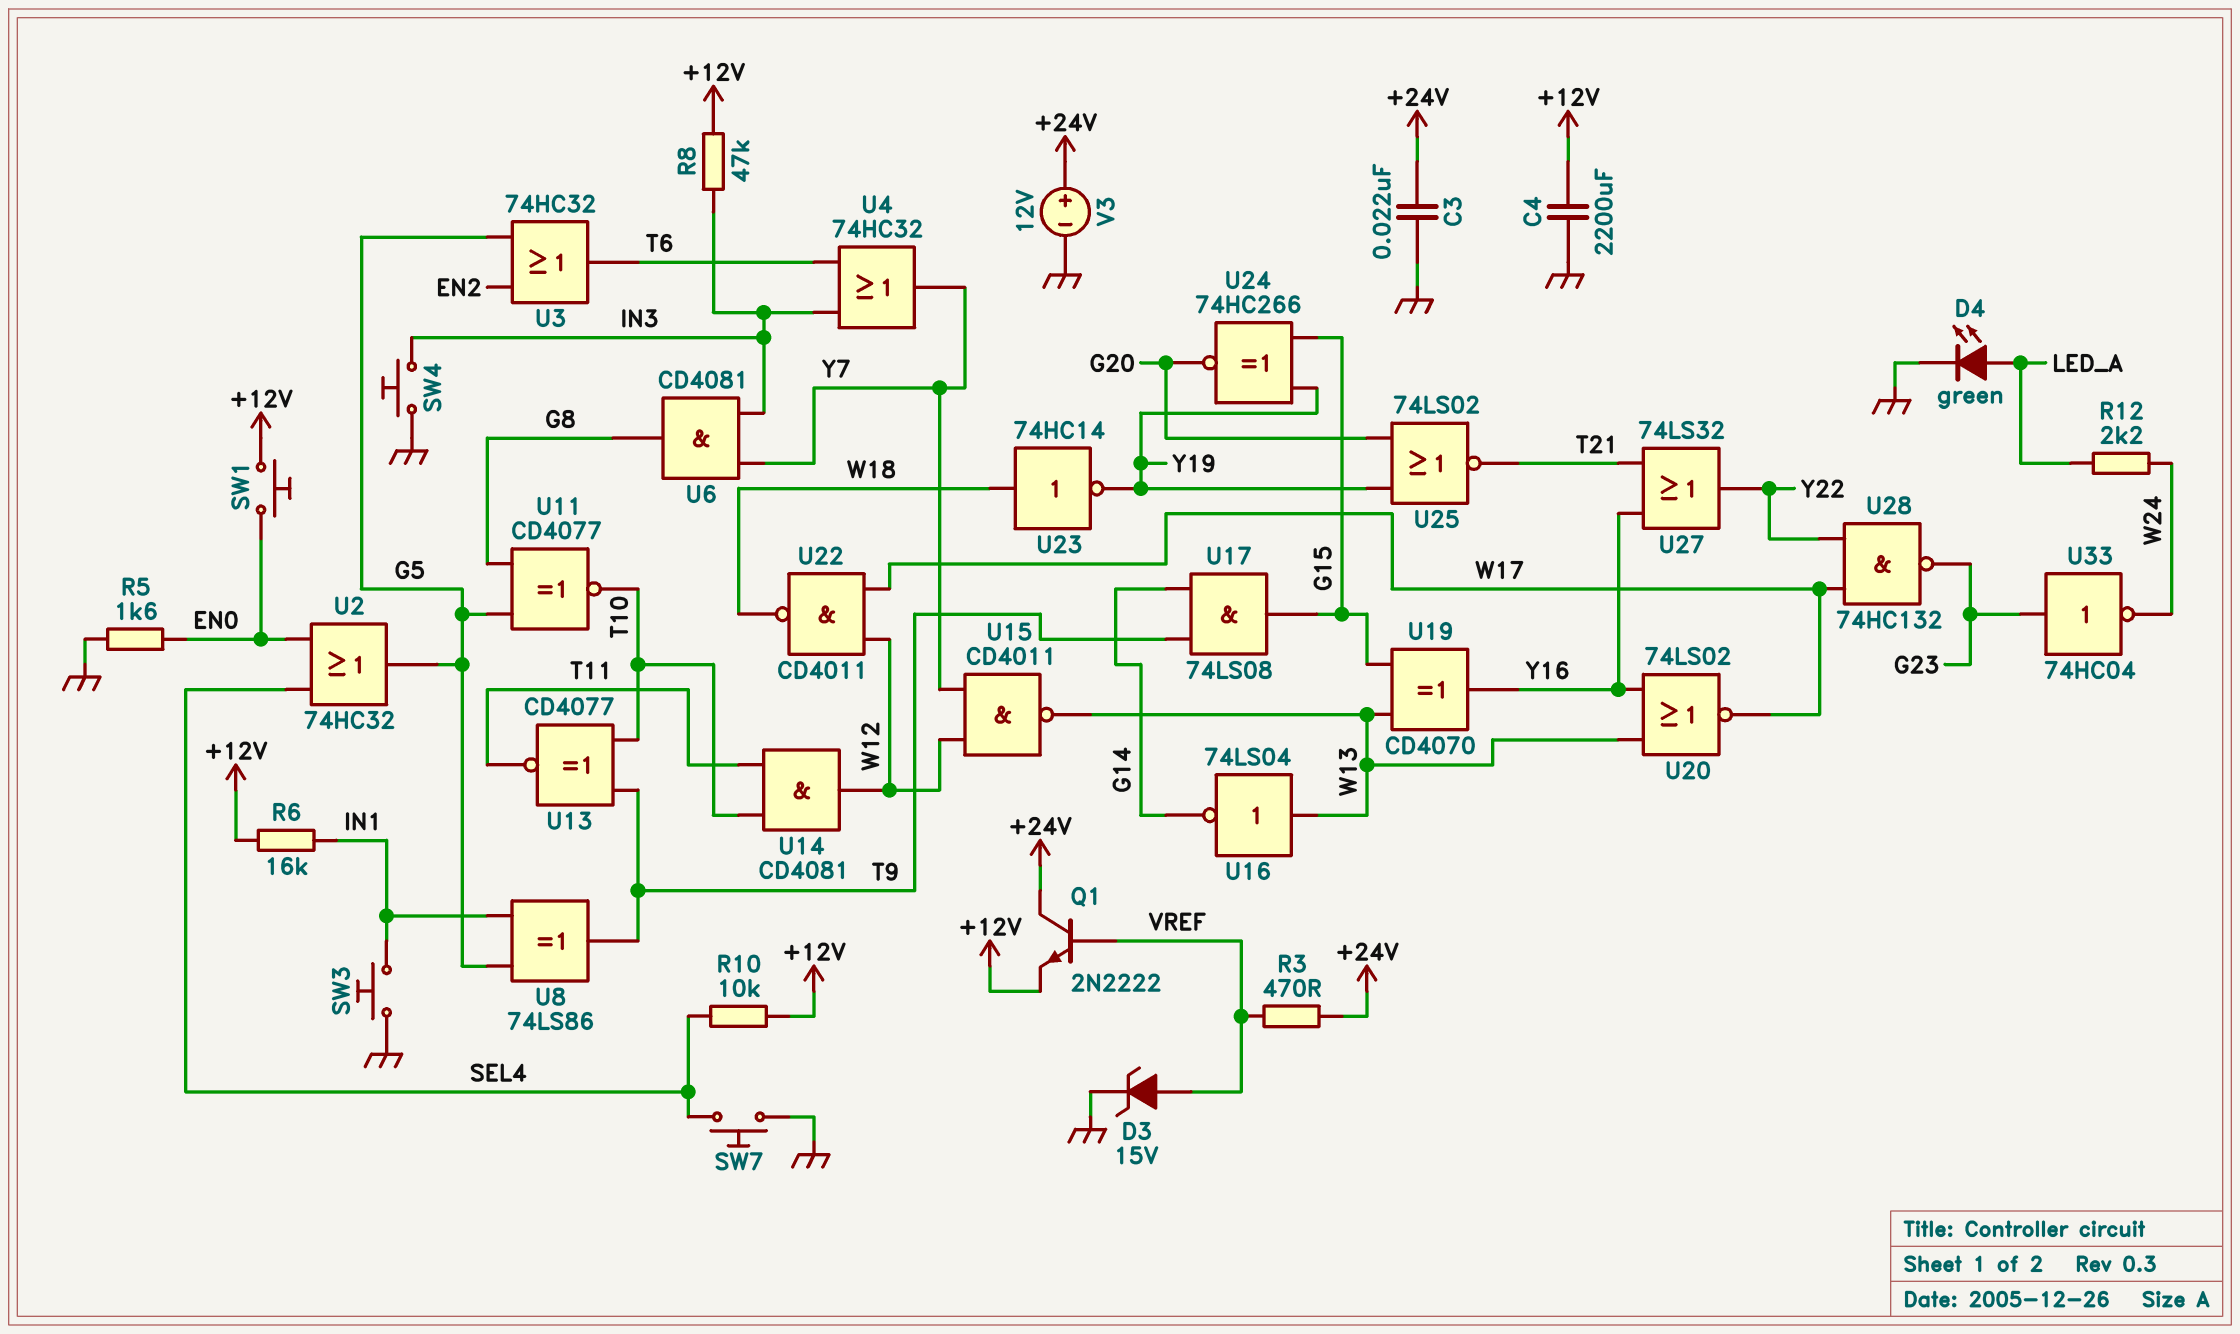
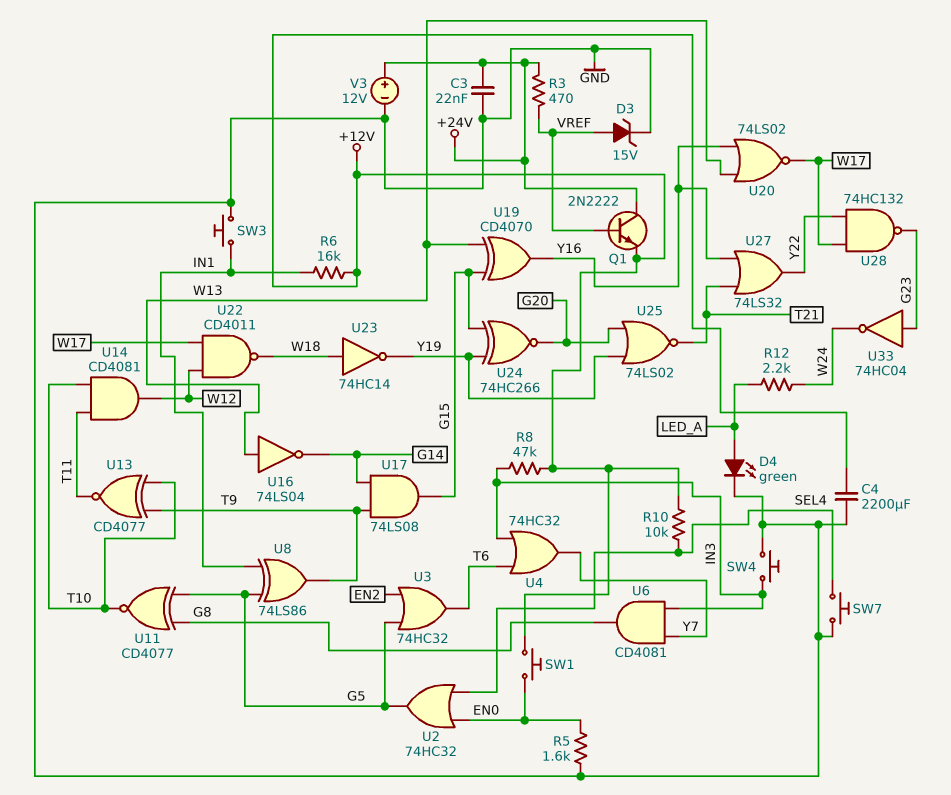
U15: NAND CD4011 (in W12, in Y7, out W13) -> none

